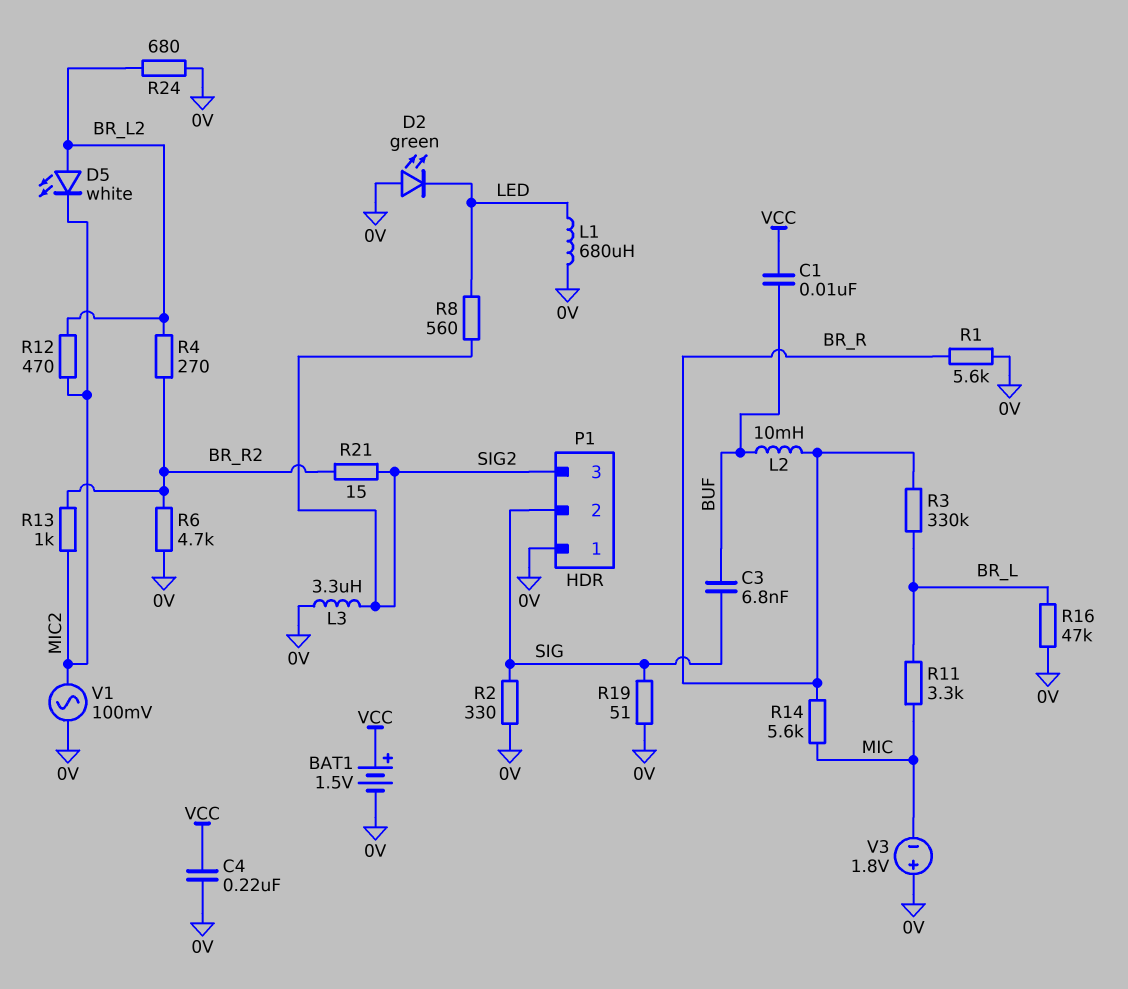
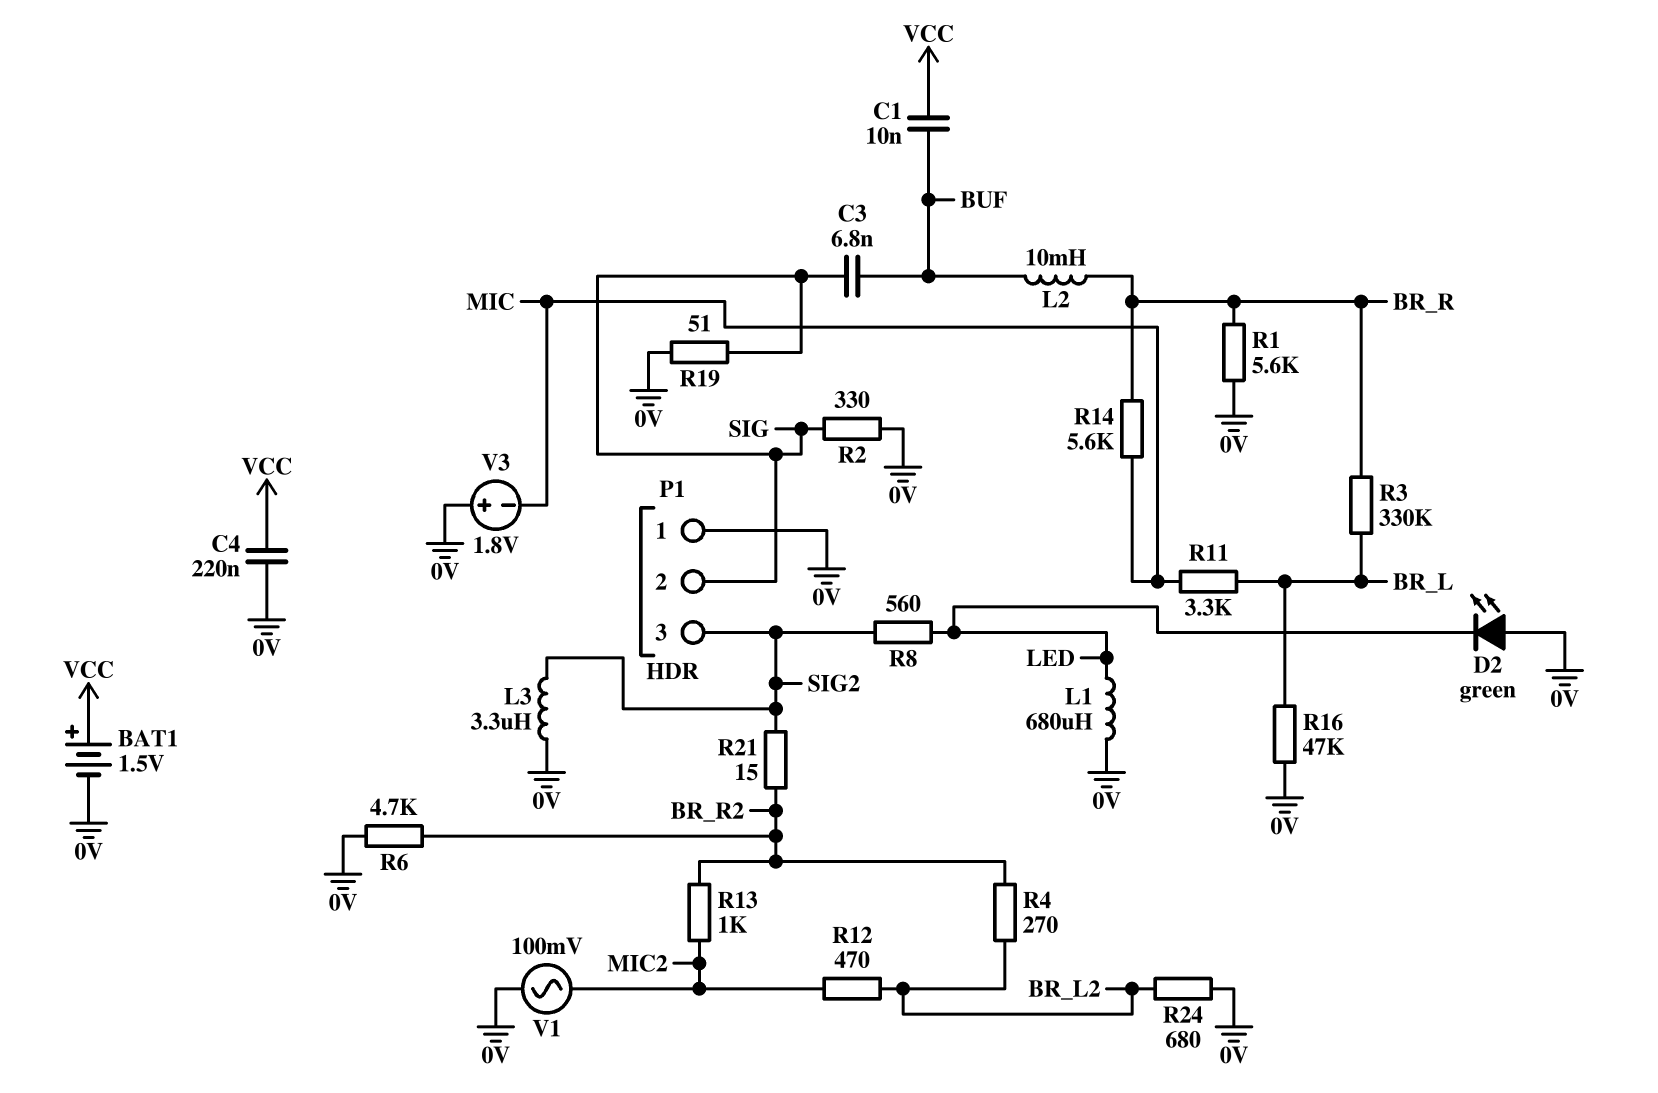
D5: LED white (A BR_L2, K MIC2) -> none

